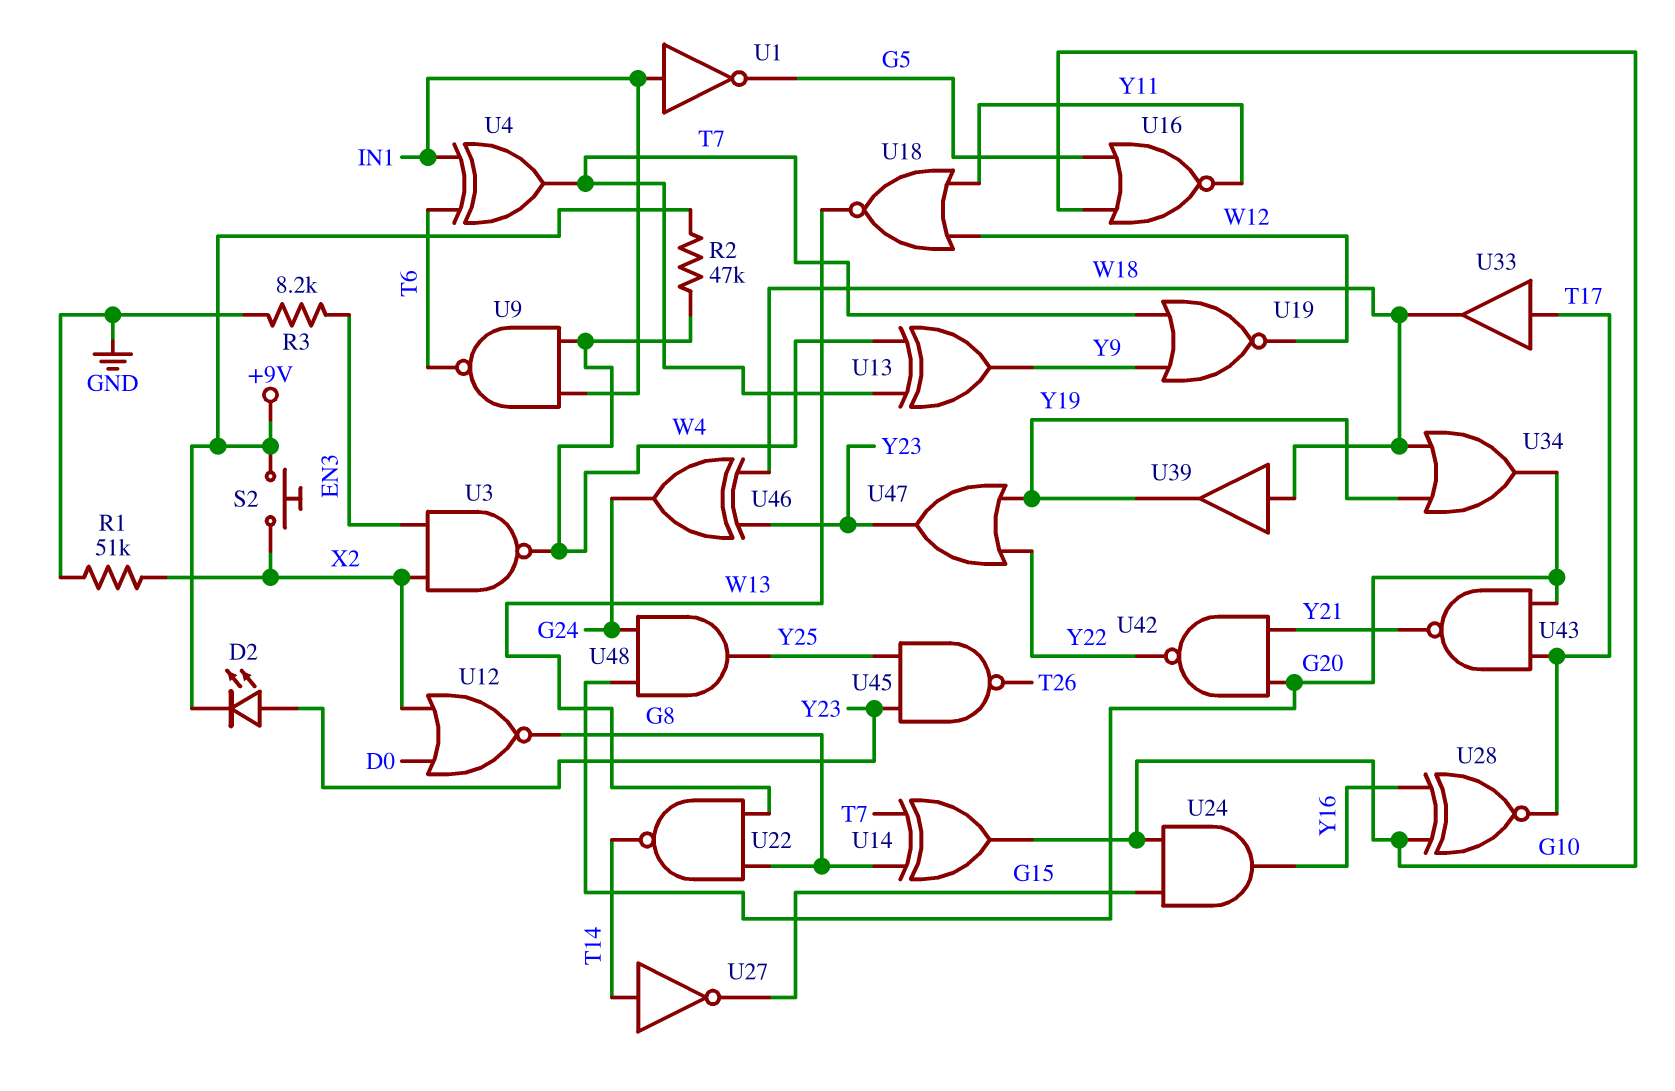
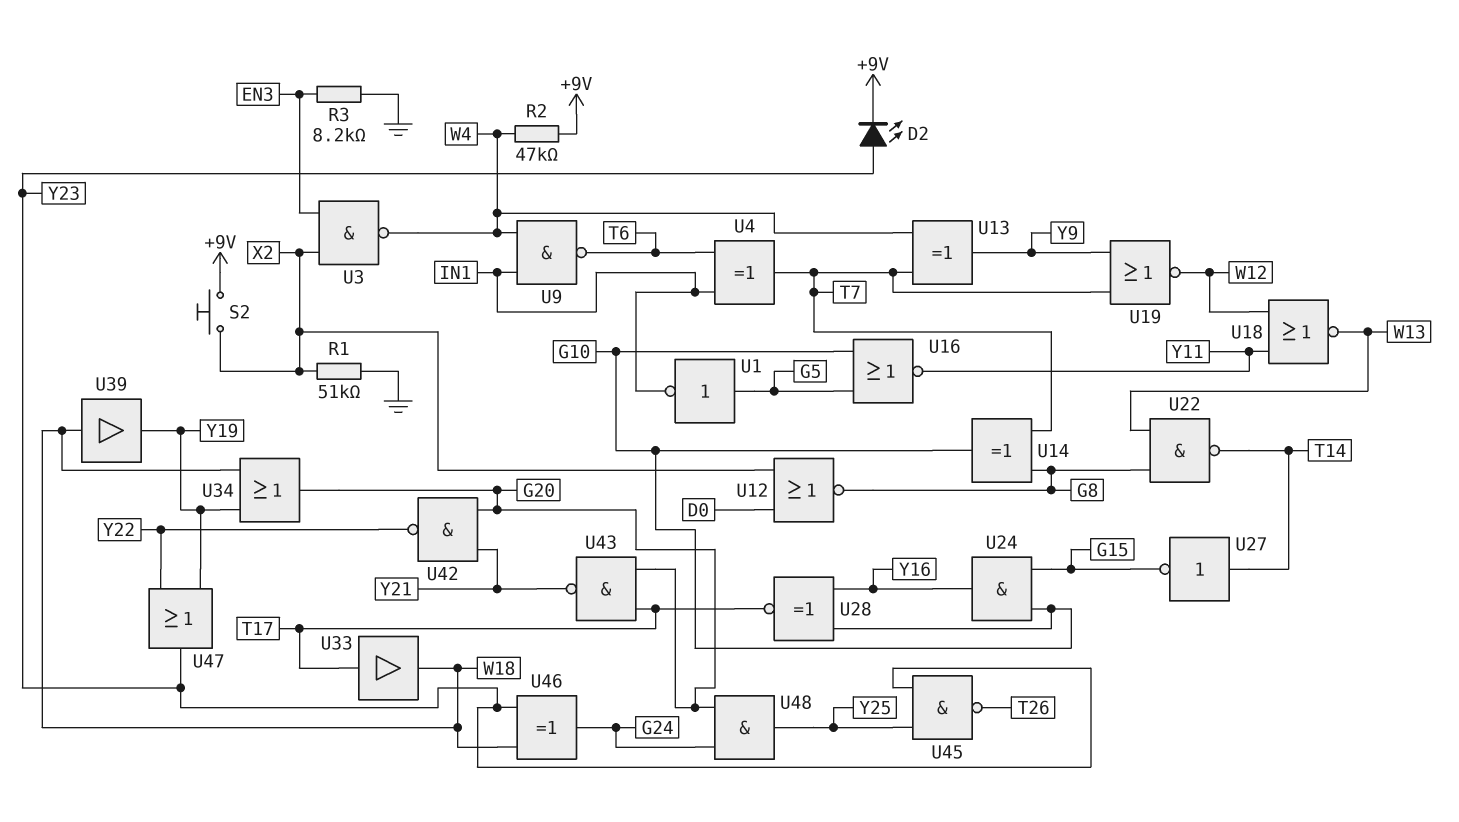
U1: NOT (in IN1, out G5) -> NOT (in G5, out IN1)

